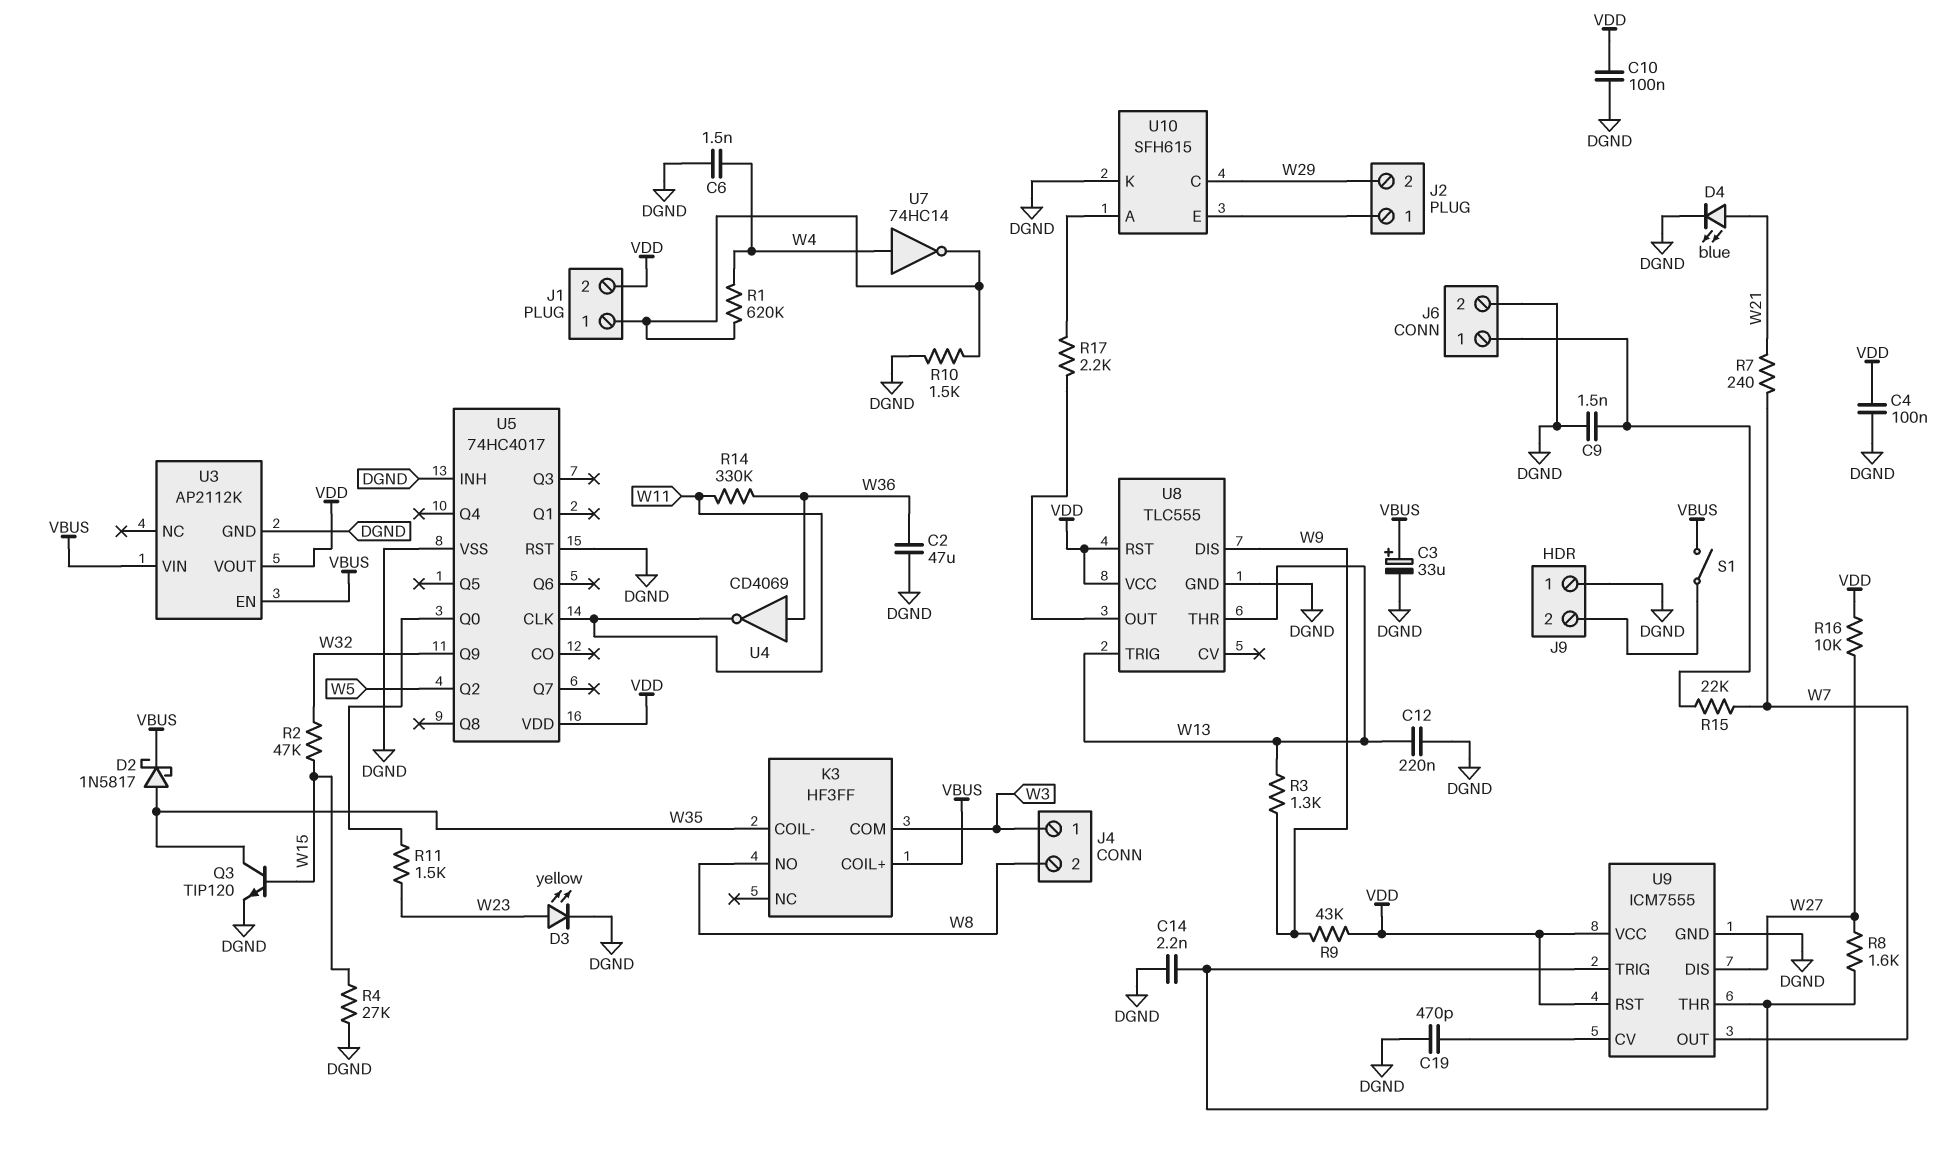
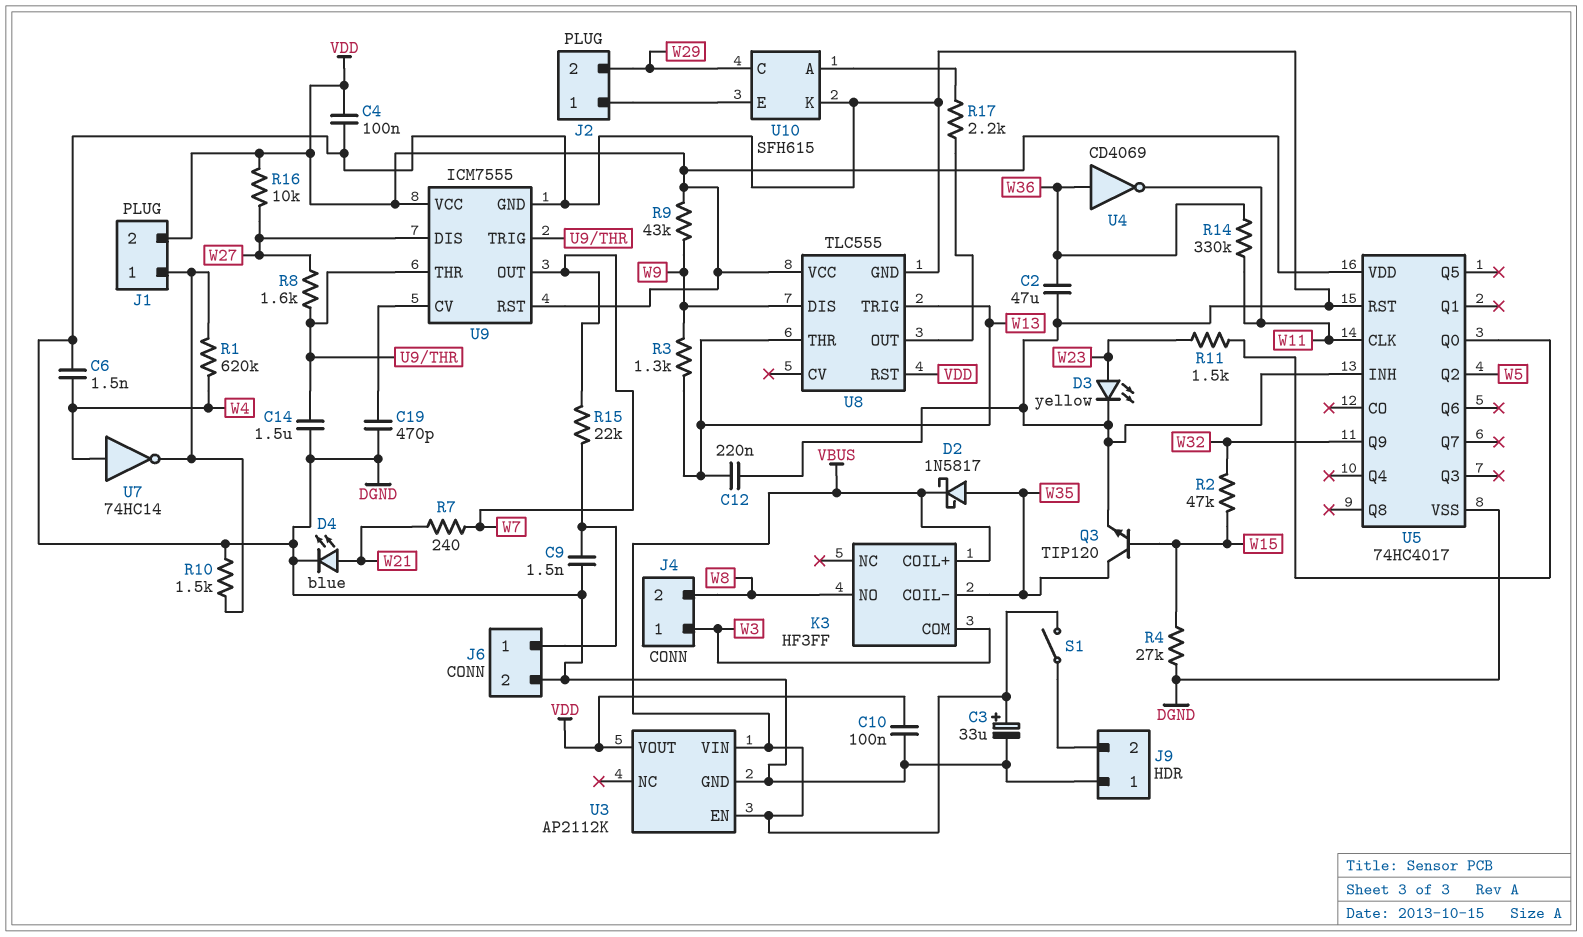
C14: 2.2nF (DGND, U9/THR) -> 1.5uF (DGND, U9/THR)

